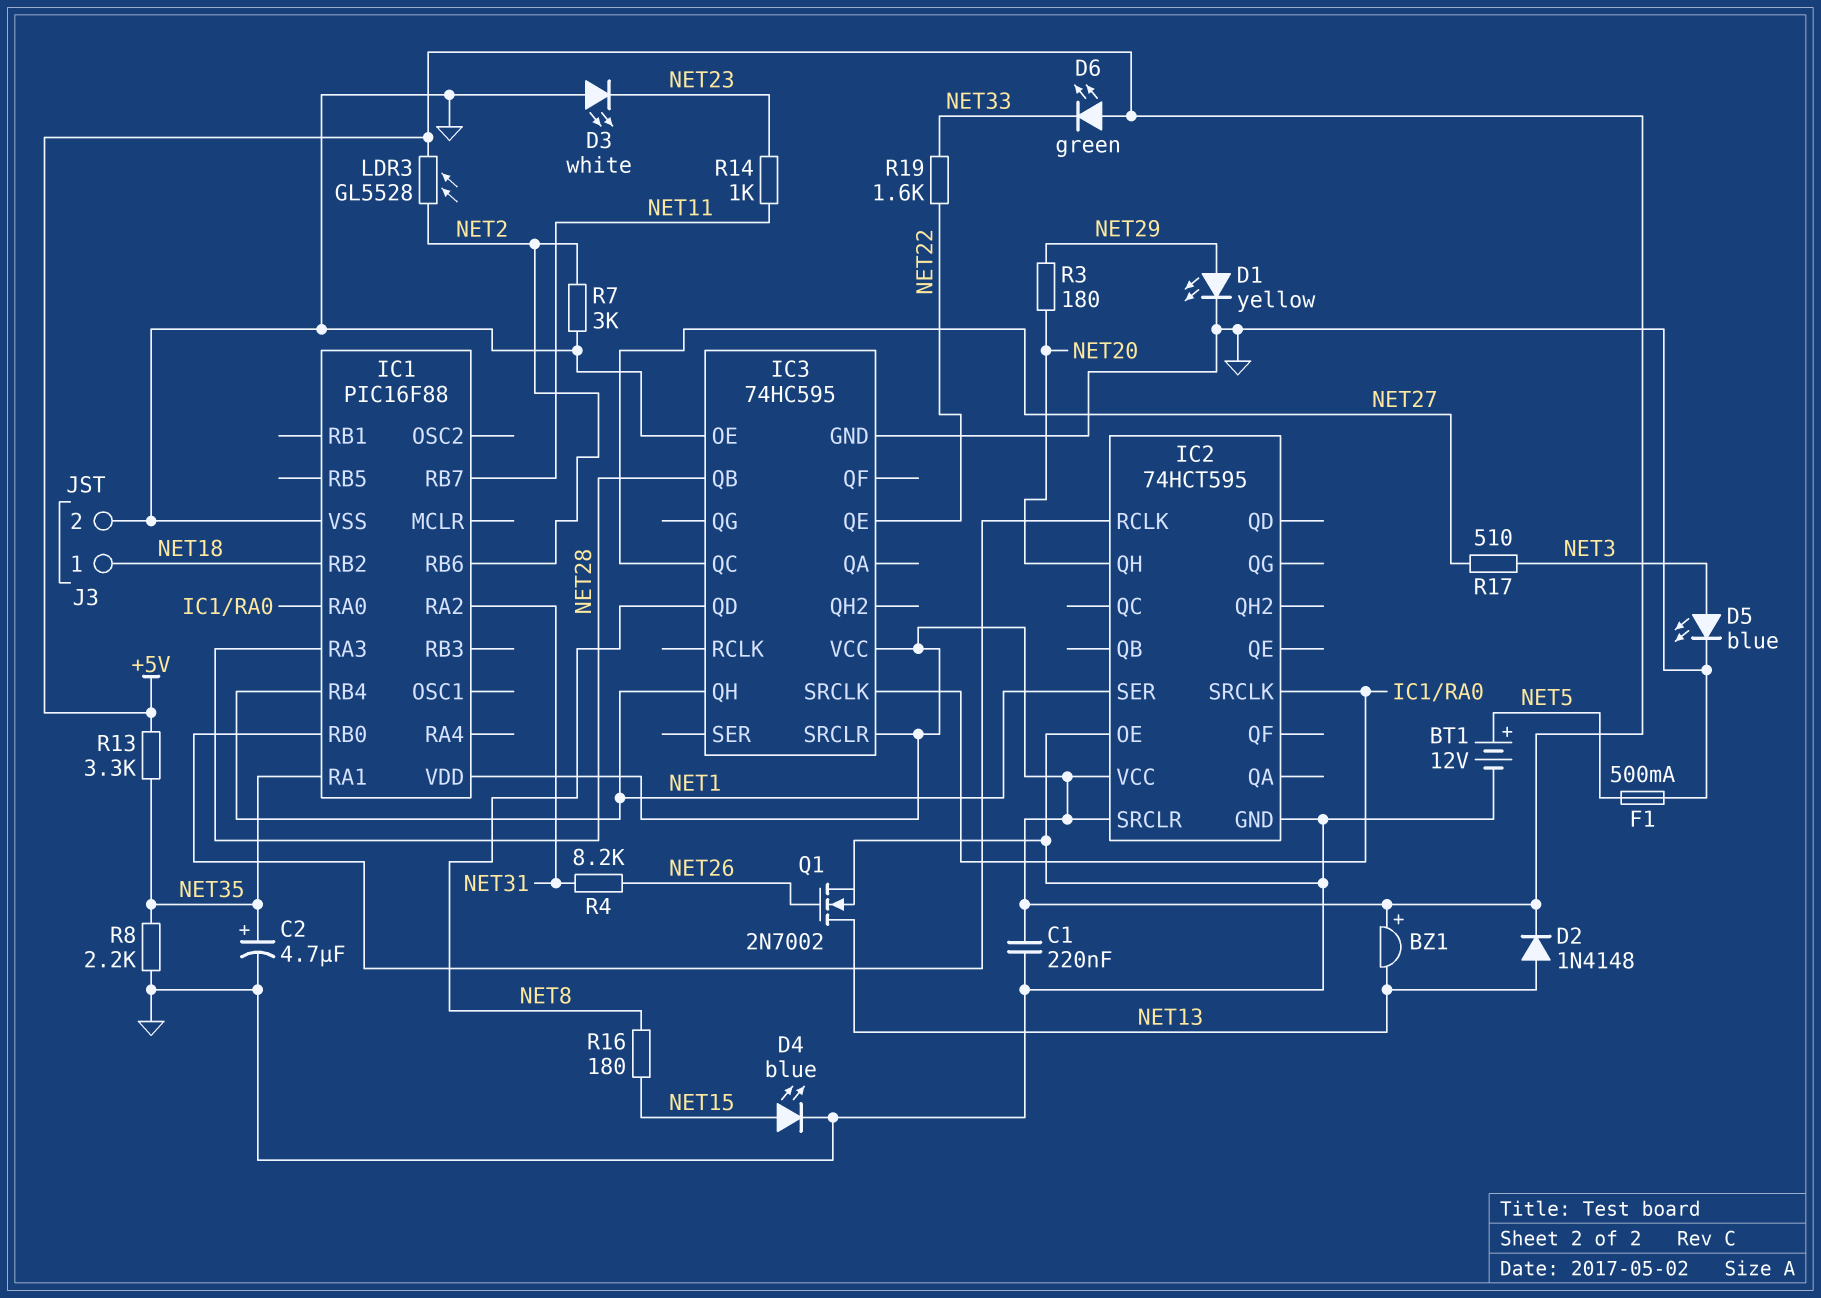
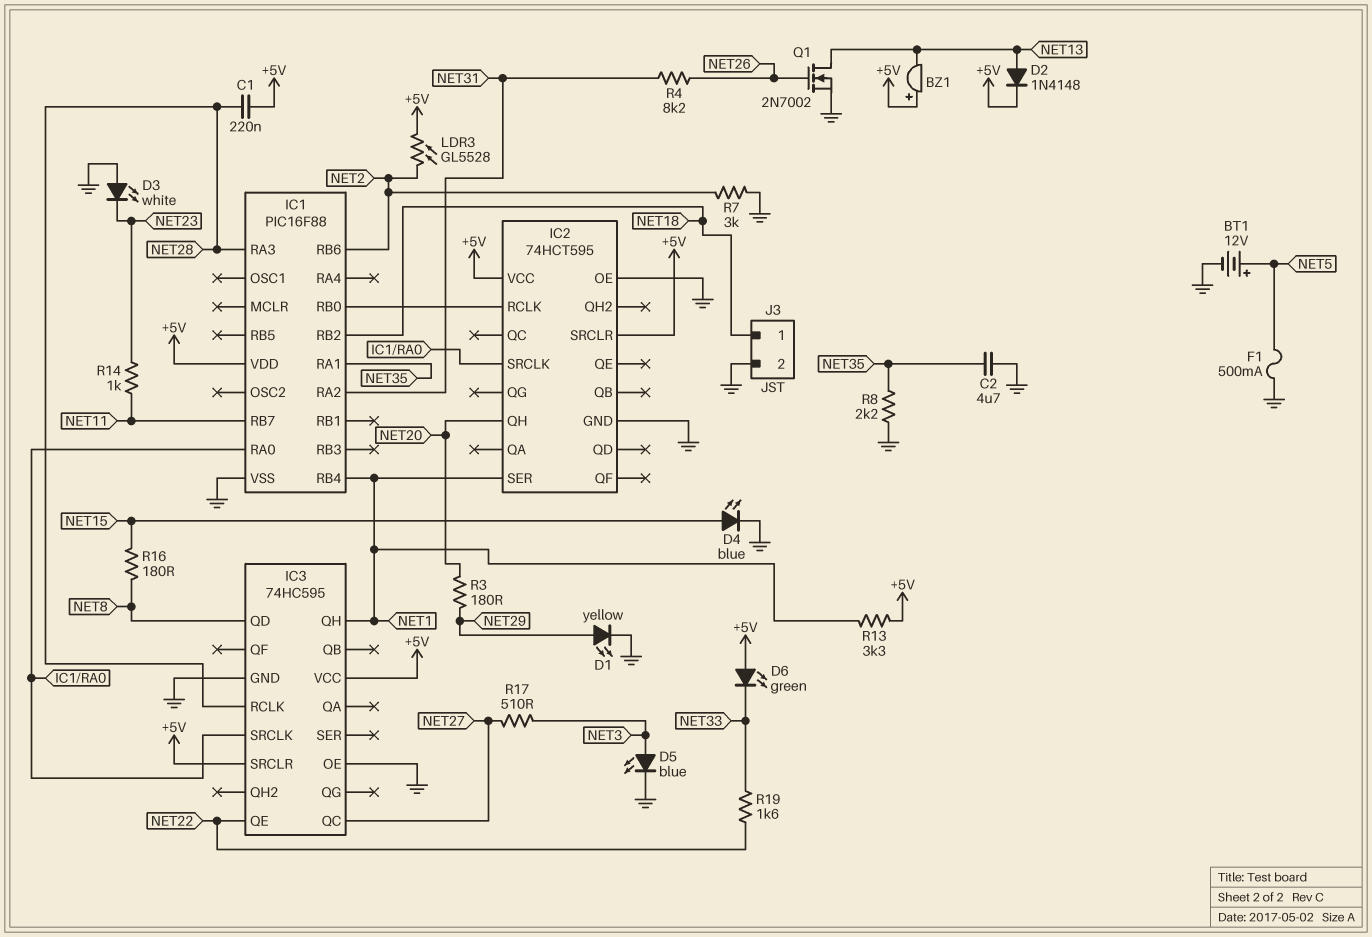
C1: 220nF (+5V, GND) -> 220nF (+5V, NET28)
C2: 4.7uF (plus NET35, minus GND) -> 4.7uF (GND, NET35)
IC3 pin QB: NET28 -> none
IC3 pin RCLK: none -> NET28
R13: 3.3k (+5V, NET35) -> 3.3k (+5V, NET1)

